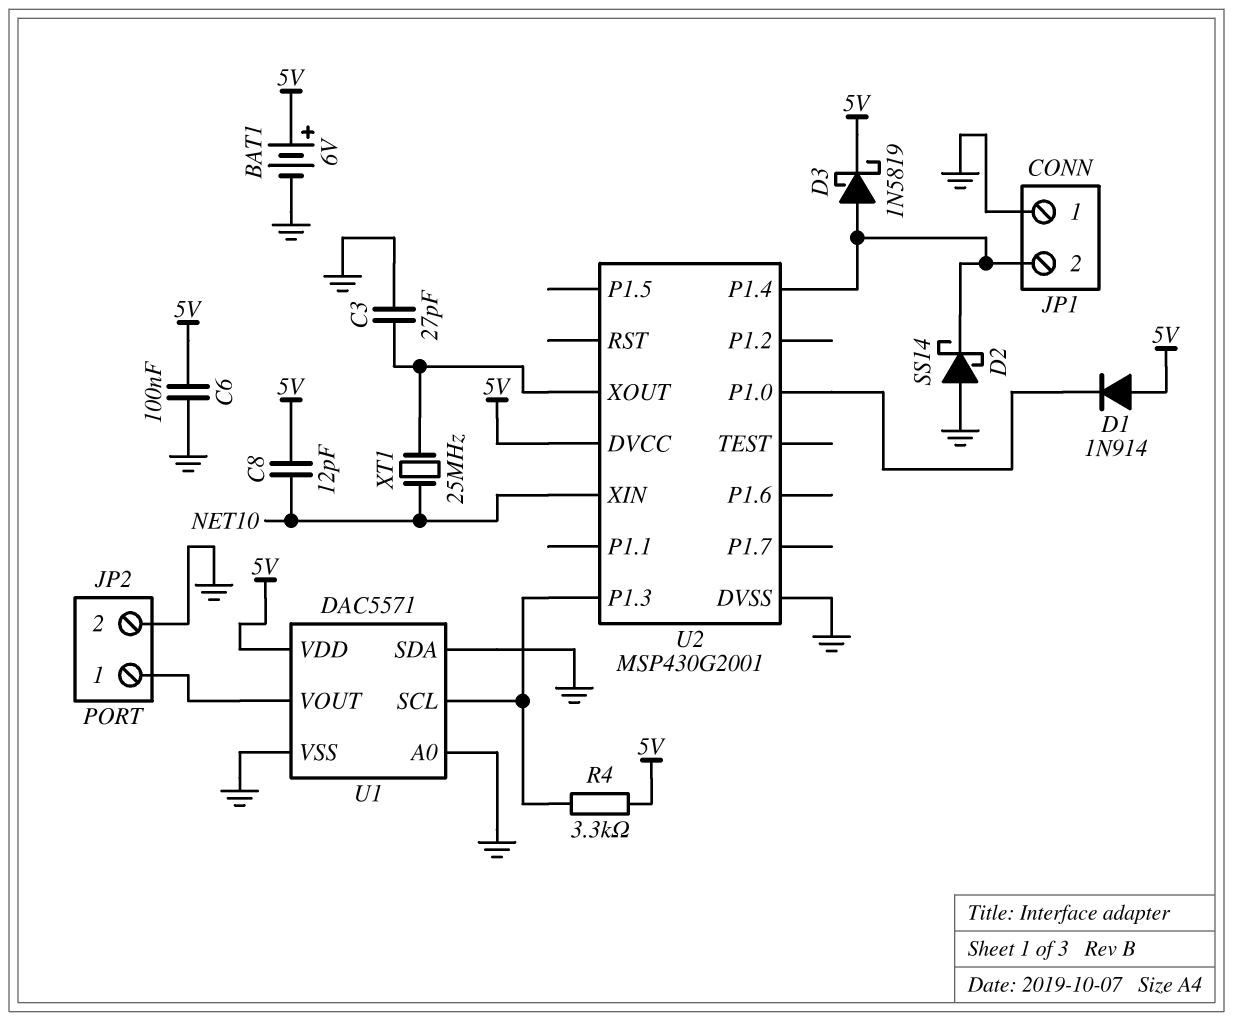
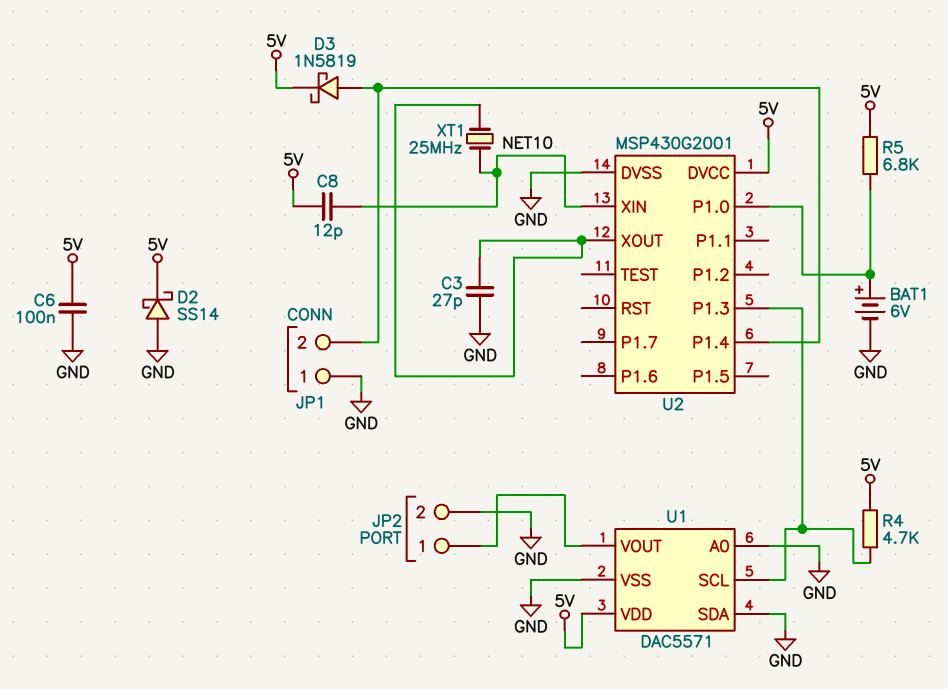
BAT1: 6V (plus 5V, minus GND) -> 6V (plus U2/P1.0, minus GND)
D1: diode 1N914 (A 5V, K U2/P1.0) -> none
D2: schottky SS14 (A GND, K JP1/2) -> schottky SS14 (A GND, K 5V)
R4: 3.3k (5V, U1/SCL) -> 4.7k (5V, U1/SCL)
R5: none -> 6.8k (5V, U2/P1.0)

